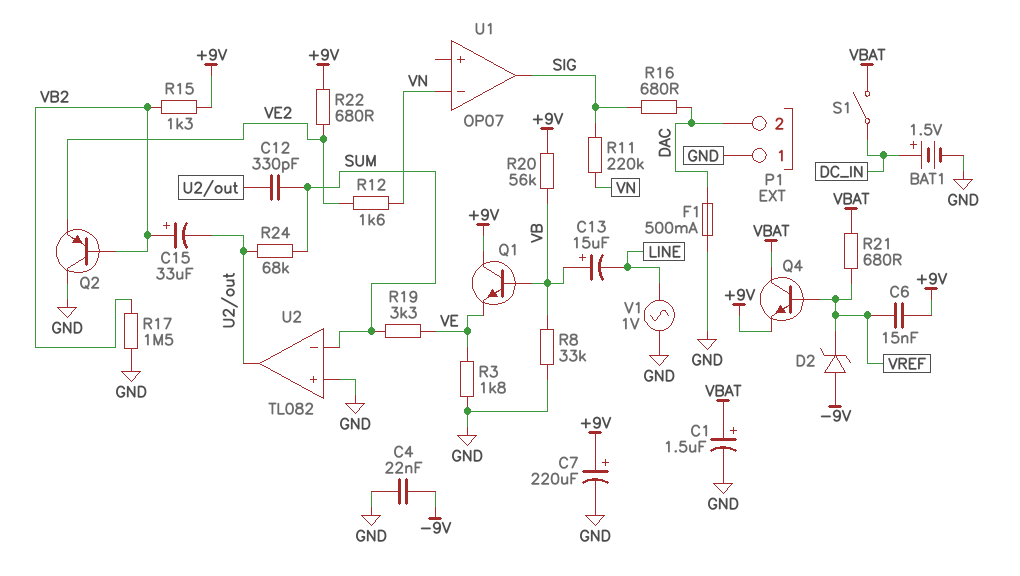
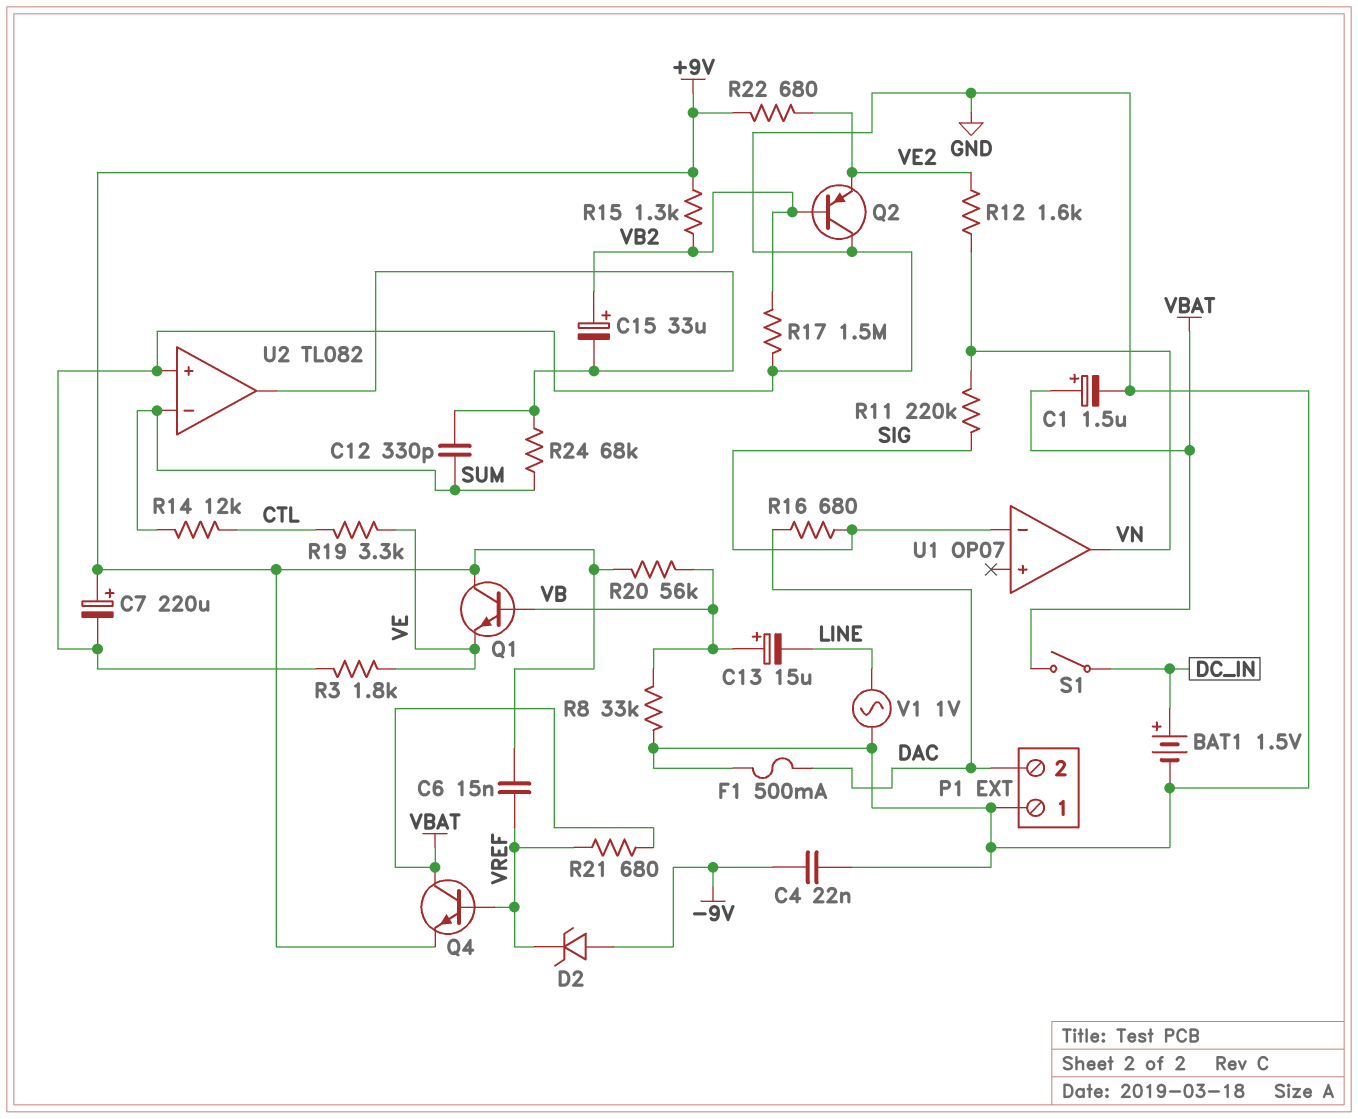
R14: none -> 12k (CTL, SUM)
R19: 3.3k (SUM, VE) -> 3.3k (CTL, VE)
U1 pin in-: VN -> SIG
U1 pin out: SIG -> VN

